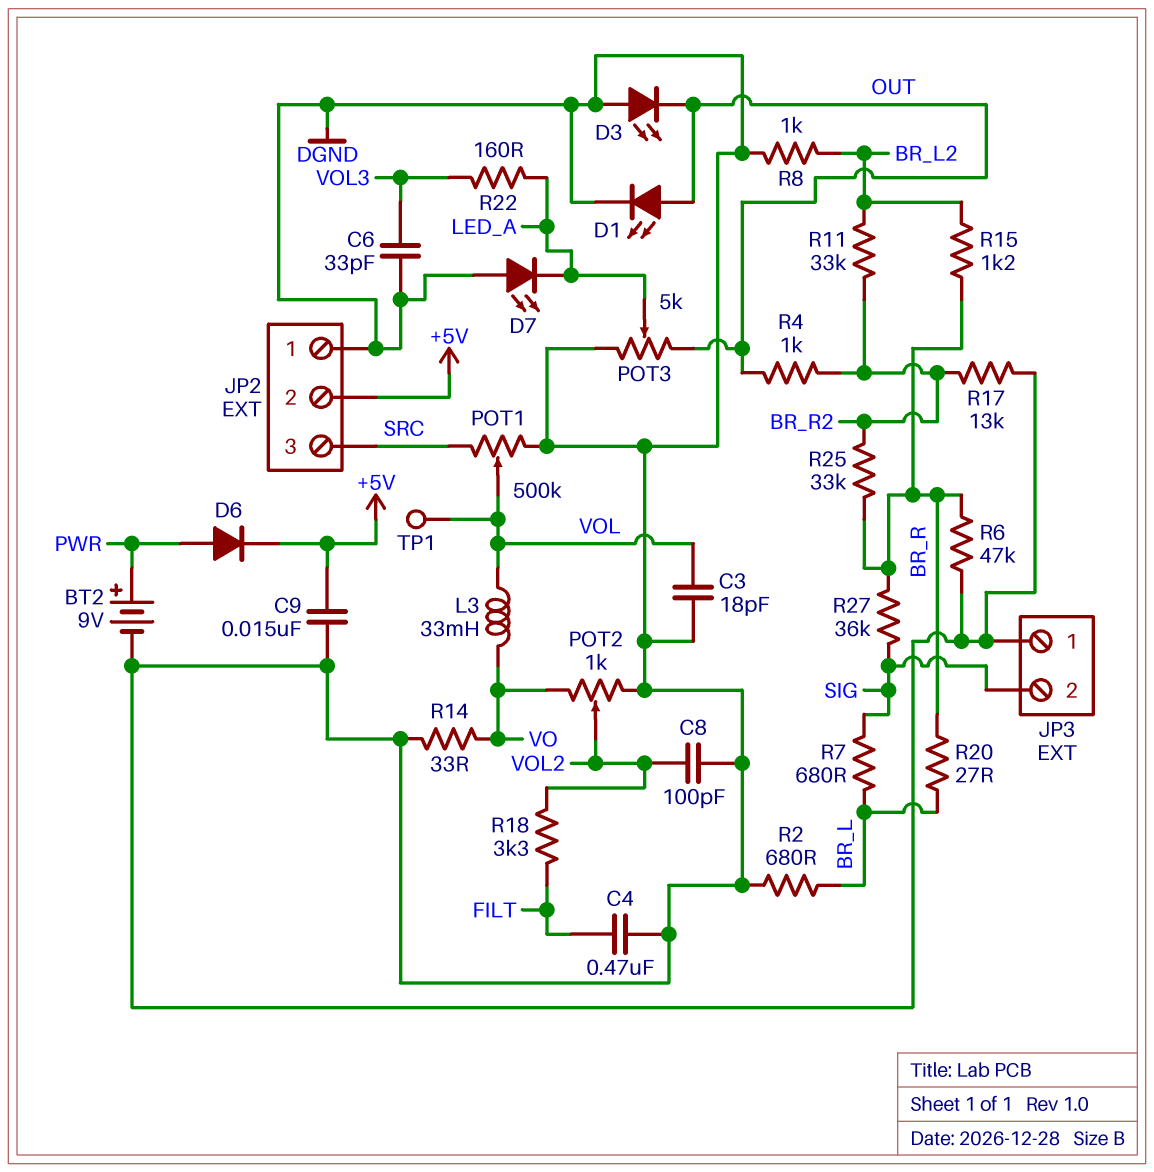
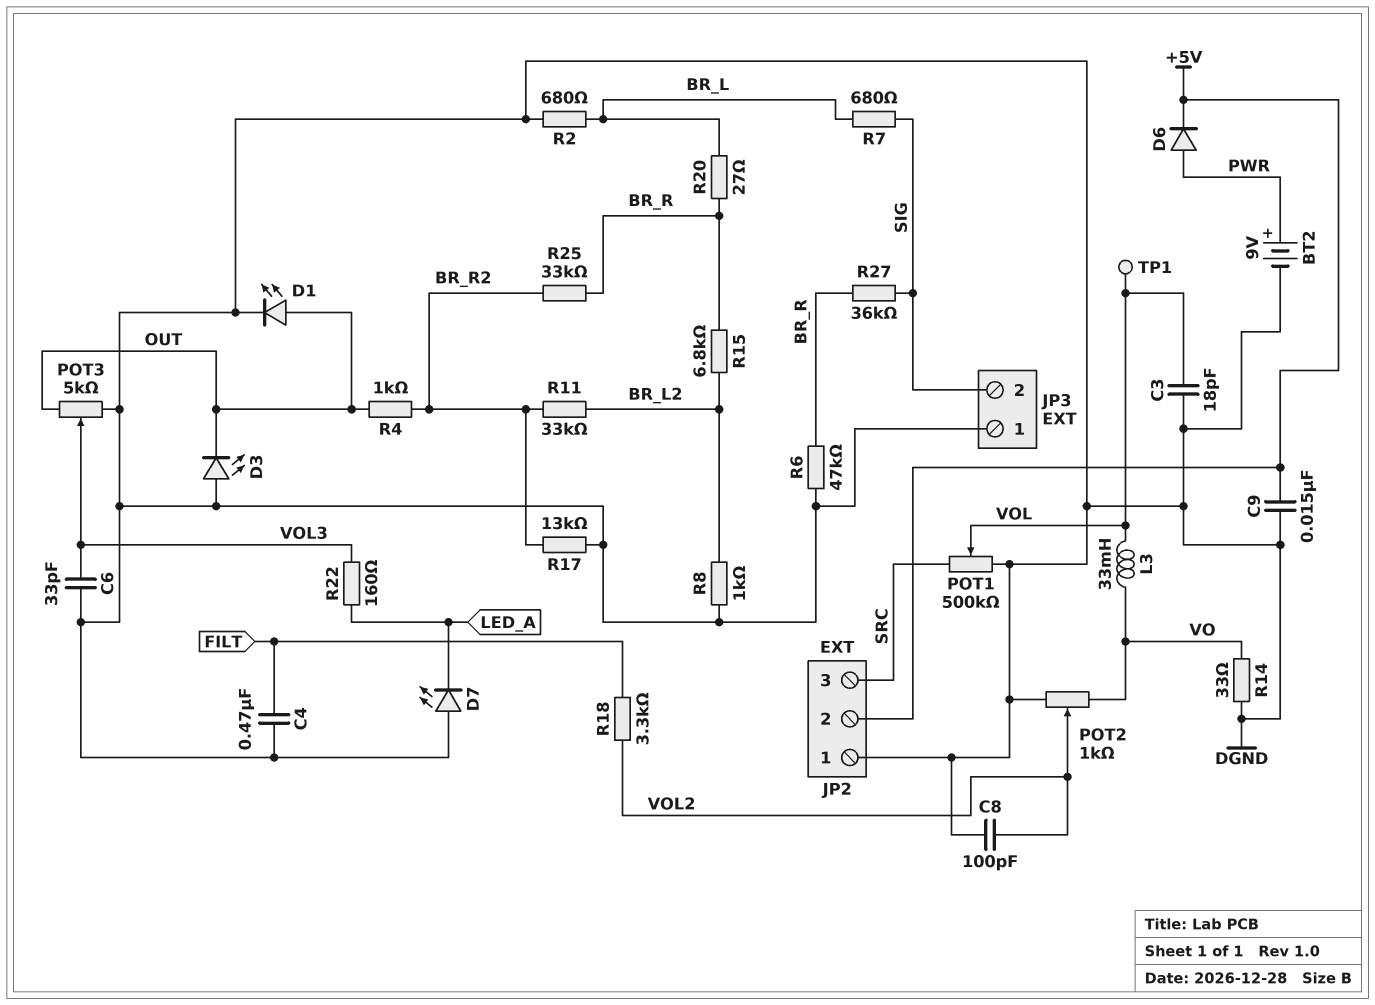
POT3: 5k (DGND, OUT, wiper LED_A) -> 5k (DGND, OUT, wiper VOL3)
R15: 1.2k (BR_L2, BR_R) -> 6.8k (BR_L2, BR_R)

